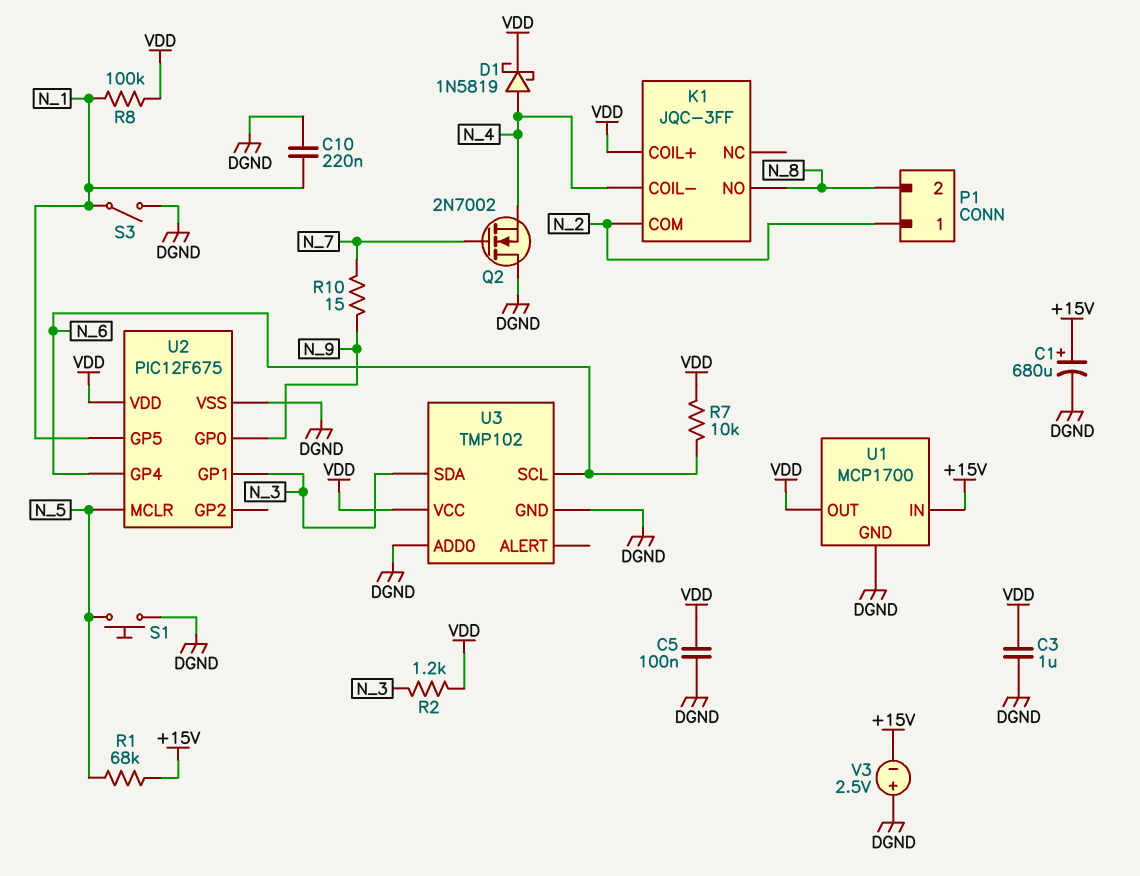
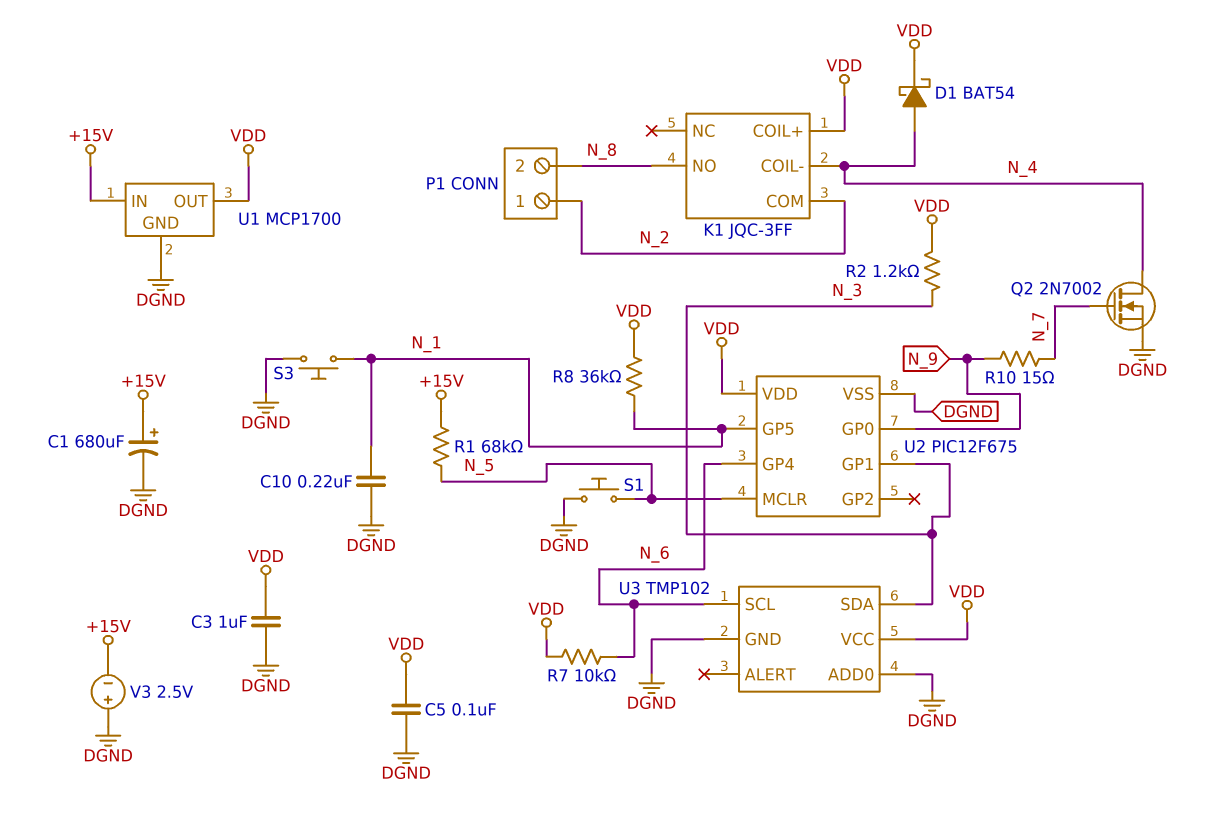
D1: schottky 1N5819 (A N_4, K VDD) -> schottky BAT54 (A N_4, K VDD)
Q2: NMOS 2N7002 (G N_7, D DGND, S N_4) -> NMOS 2N7002 (G N_7, D N_4, S DGND)
R8: 100k (N_1, VDD) -> 36k (N_1, VDD)
S3: switch (DGND, N_1) -> button (DGND, N_1)

